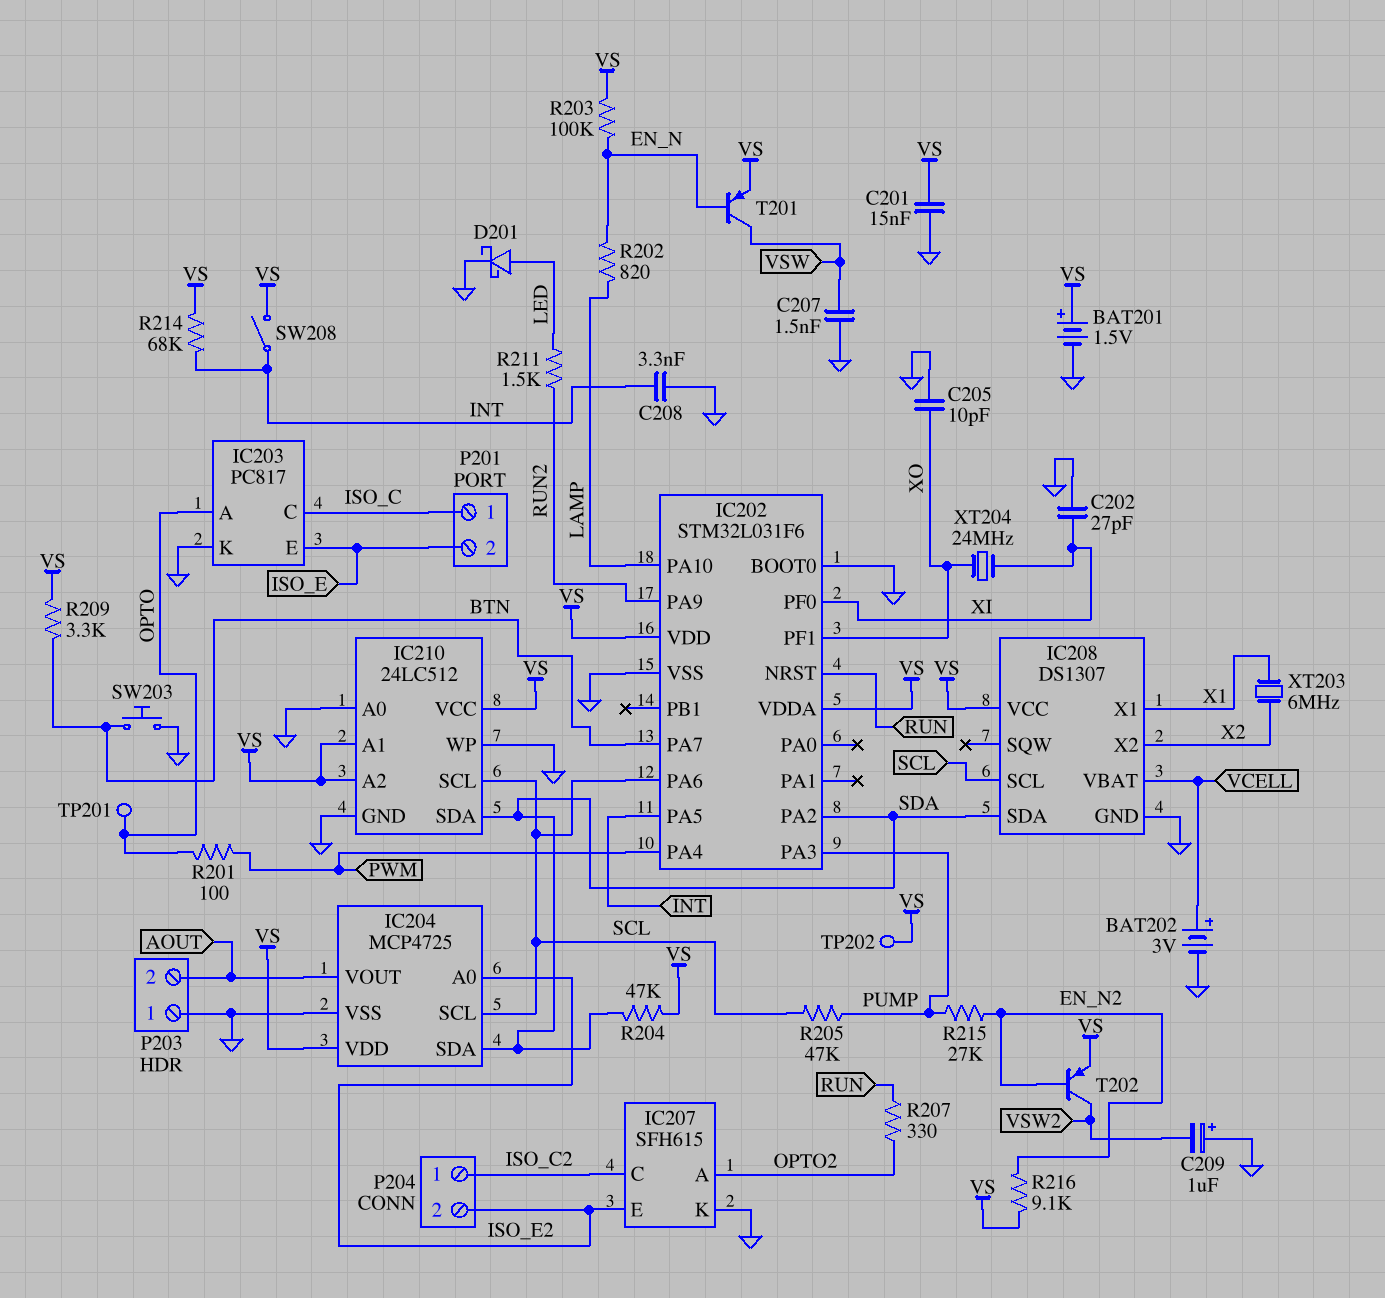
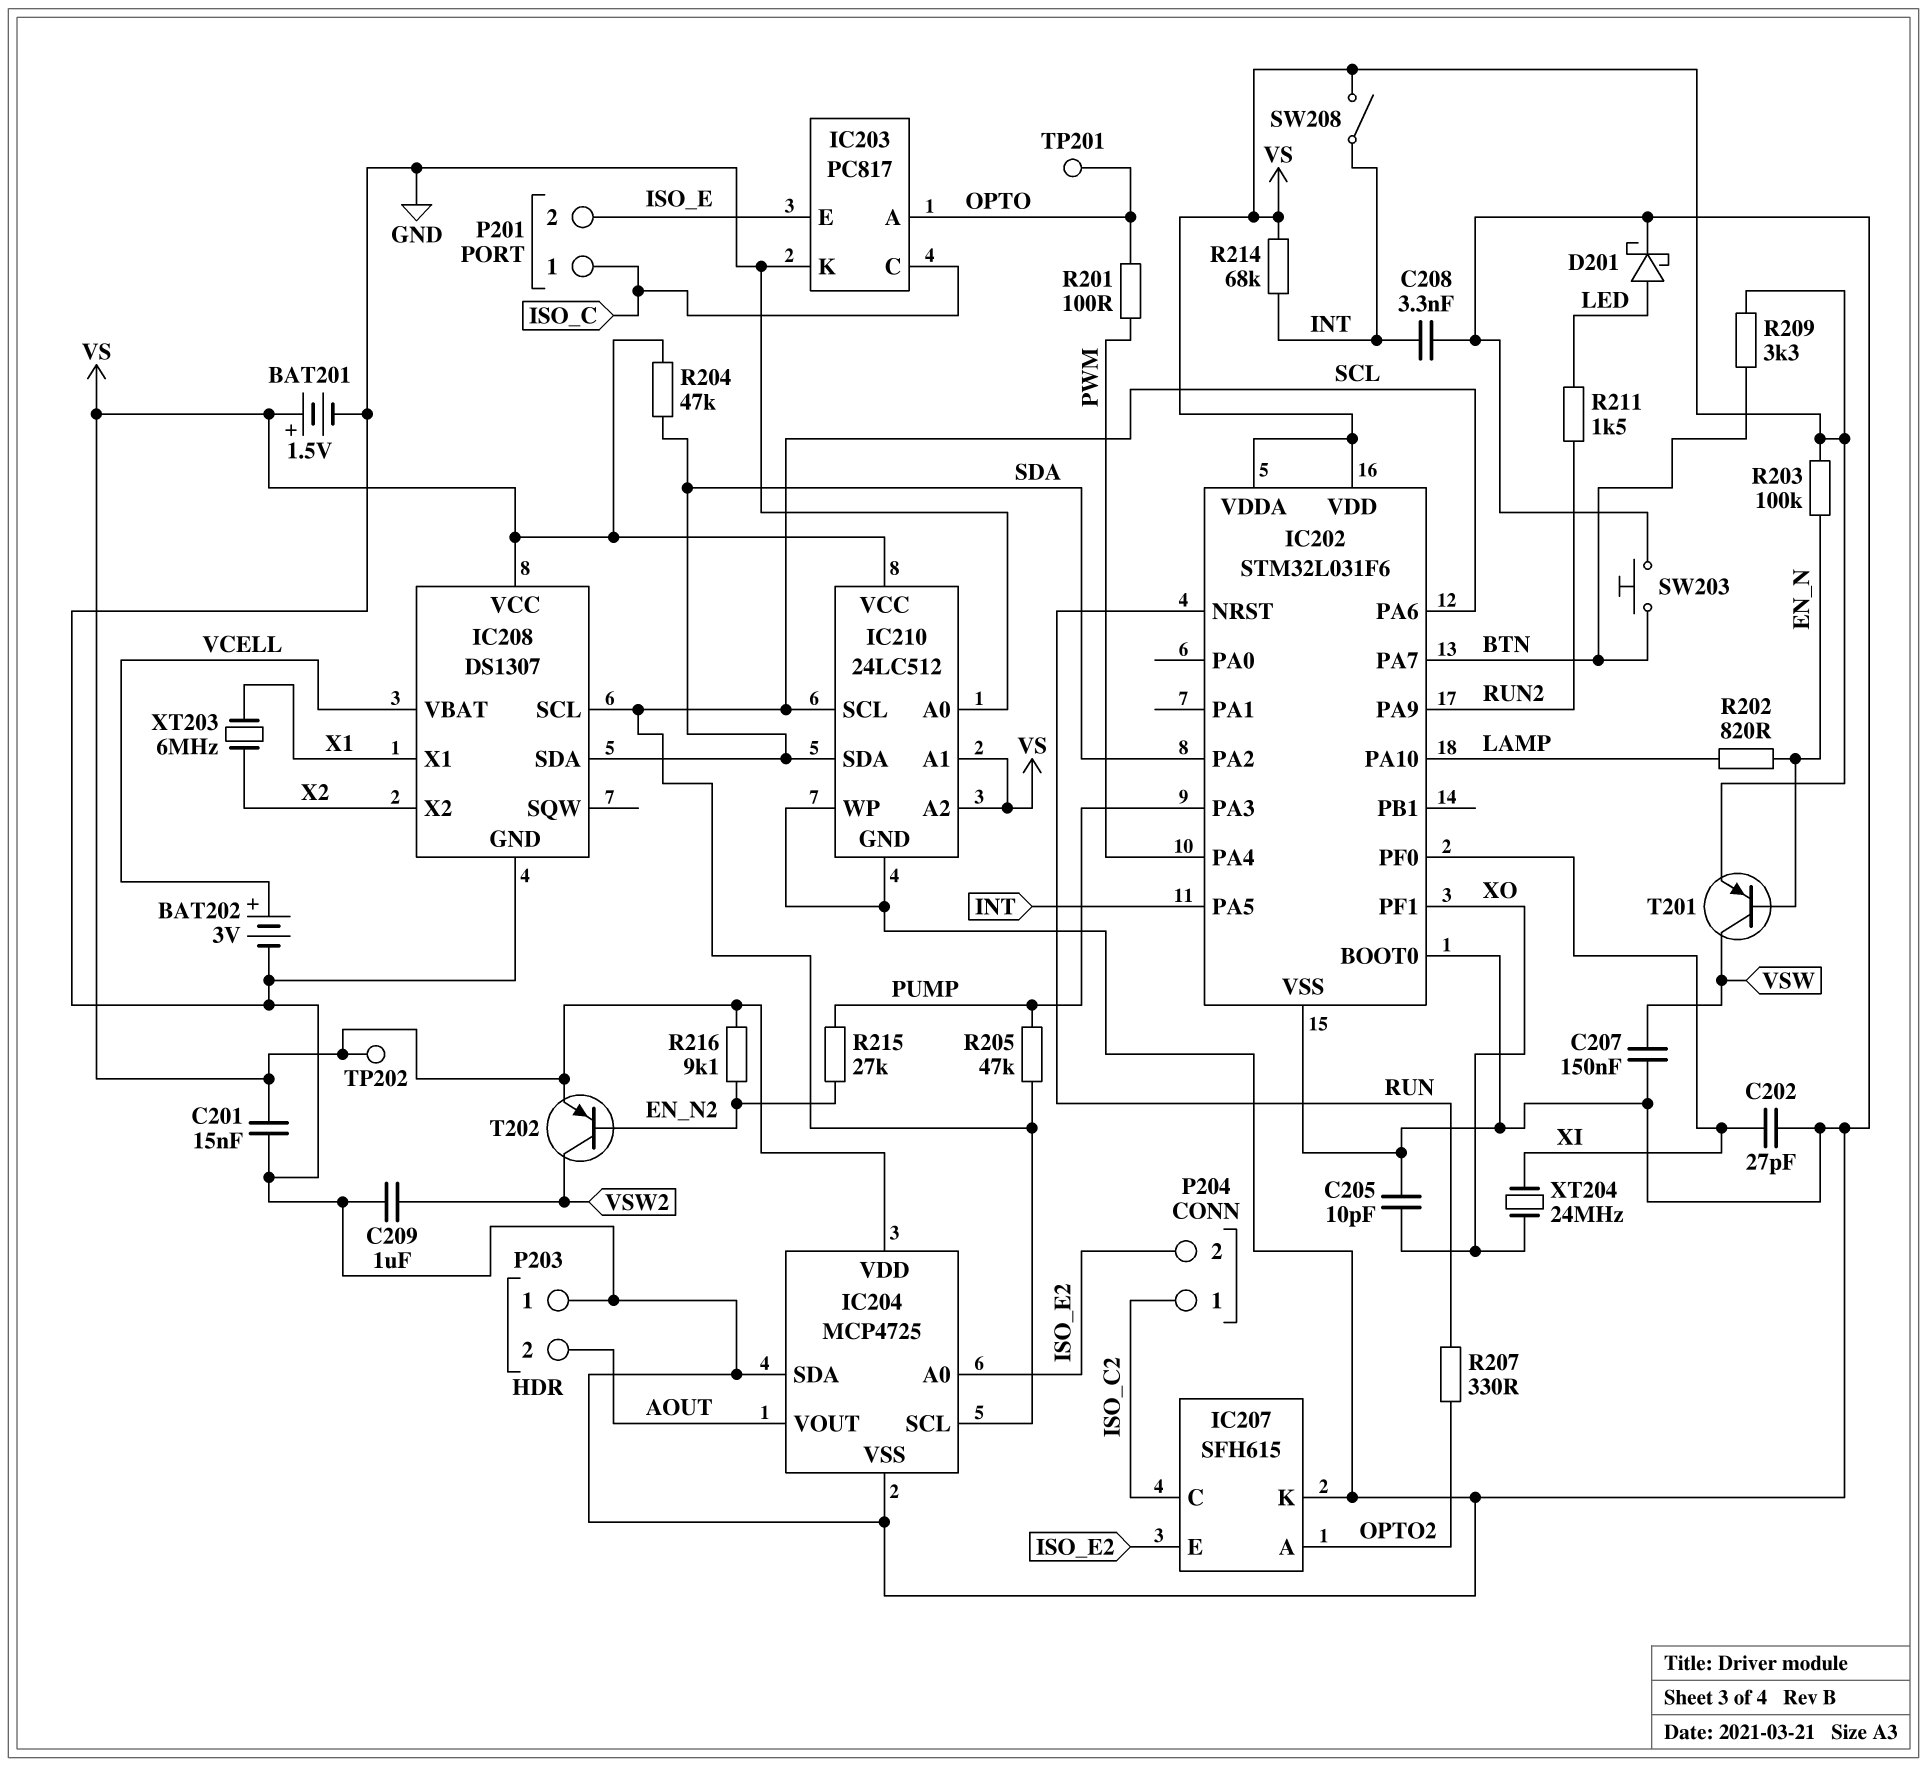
C207: 1.5nF (GND, VSW) -> 150nF (GND, VSW)
C209: 1uF (plus GND, minus VSW2) -> 1uF (GND, VSW2)
IC204 pin SDA: SDA -> GND

